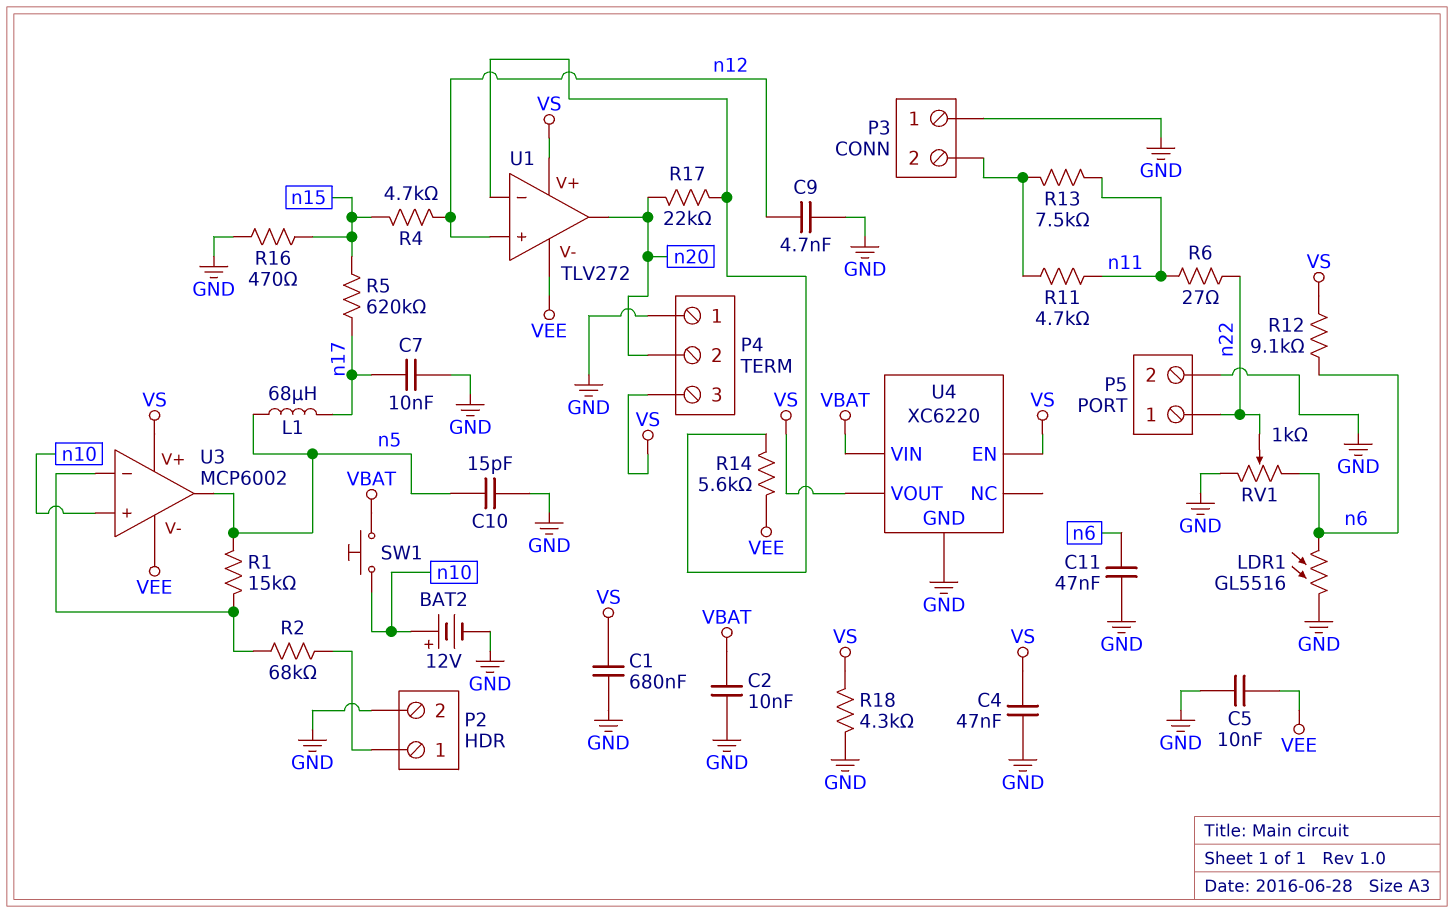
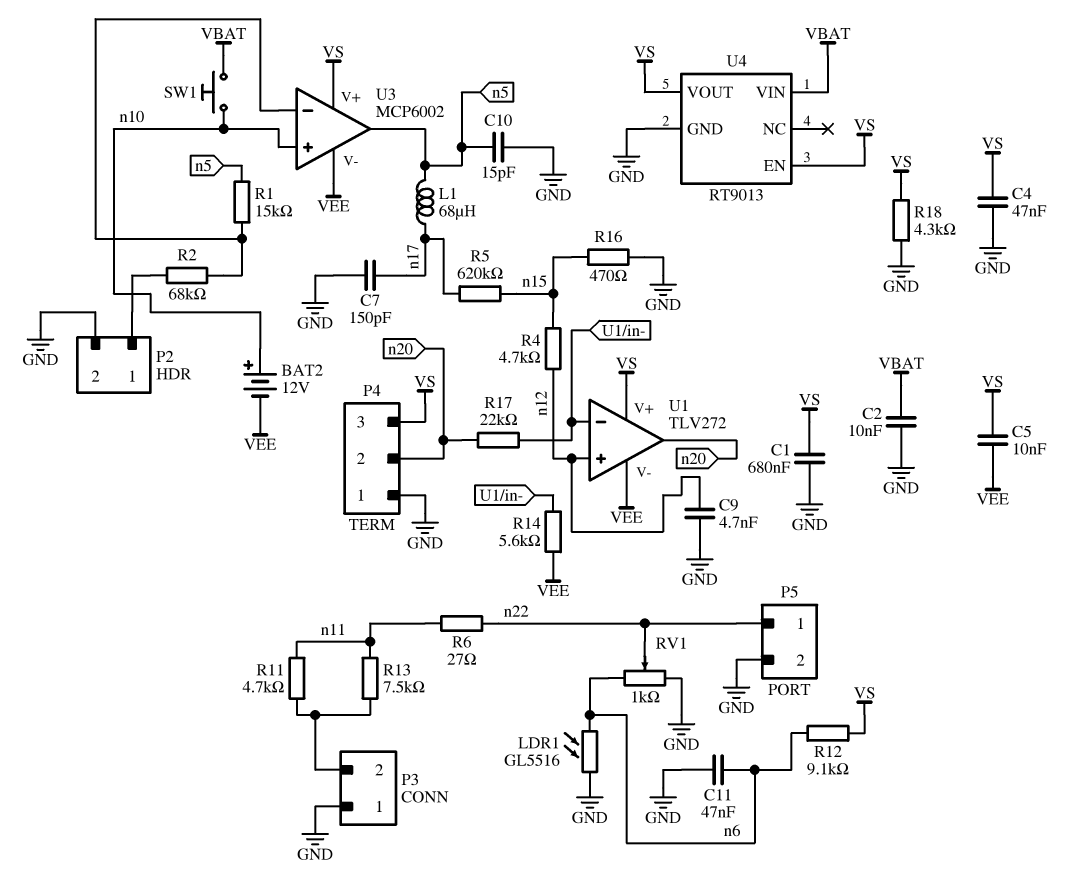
BAT2: 12V (plus n10, minus GND) -> 12V (plus n10, minus VEE)
C5: 10nF (GND, VEE) -> 10nF (VEE, VS)
C7: 10nF (GND, n17) -> 150pF (GND, n17)
U4: XC6220 -> RT9013

